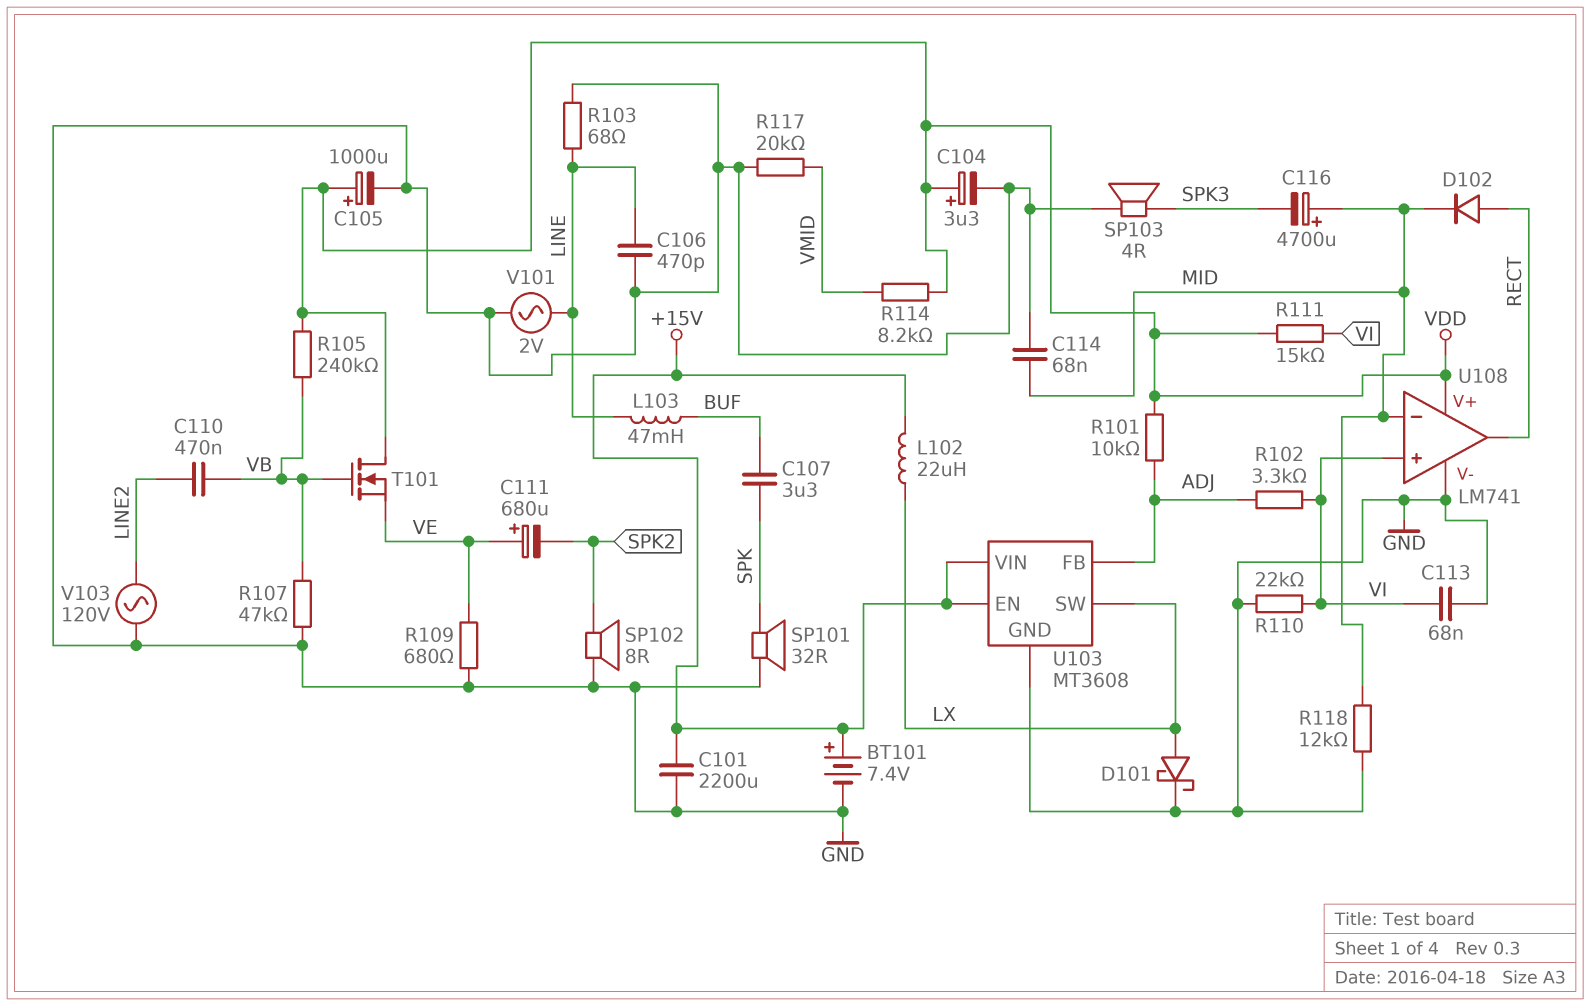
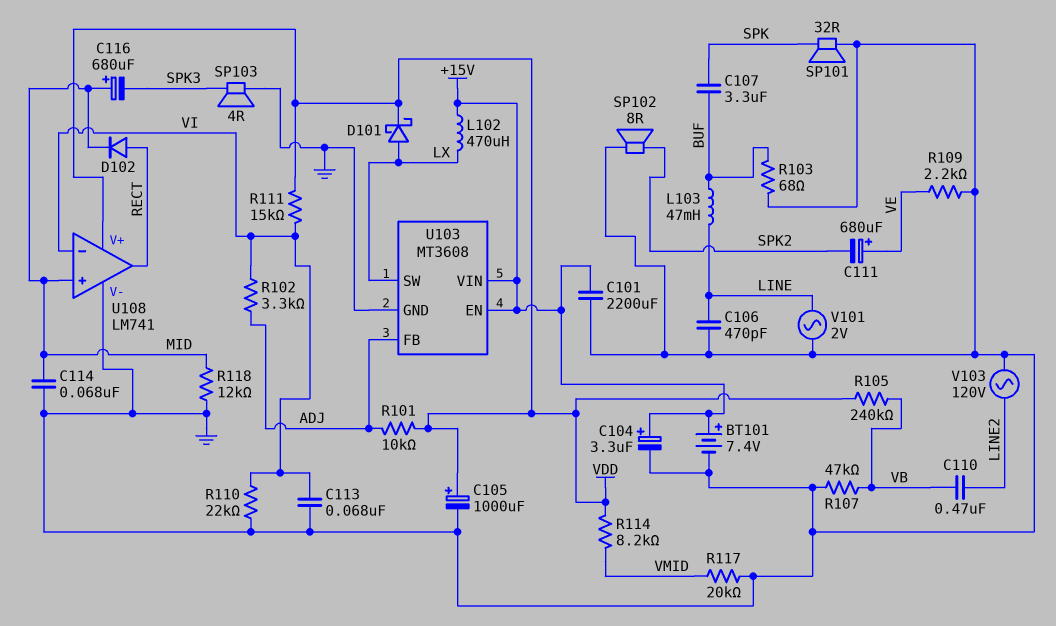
C104: 3.3uF (plus VDD, minus GND) -> 3.3uF (plus +15V, minus GND)
C116: 4700uF (plus MID, minus SPK3) -> 680uF (plus MID, minus SPK3)
D101: schottky (A LX, K GND) -> schottky (A LX, K VDD)
L102: 22uH (+15V, LX) -> 470uH (+15V, LX)
R103: 68 (GND, LINE) -> 68 (BUF, GND)
R109: 680 (GND, VE) -> 2.2k (GND, VE)
T101: NMOS (G VB, D VDD, S VE) -> none
U108 pin in+: VI -> MID
U108 pin in-: MID -> VI

